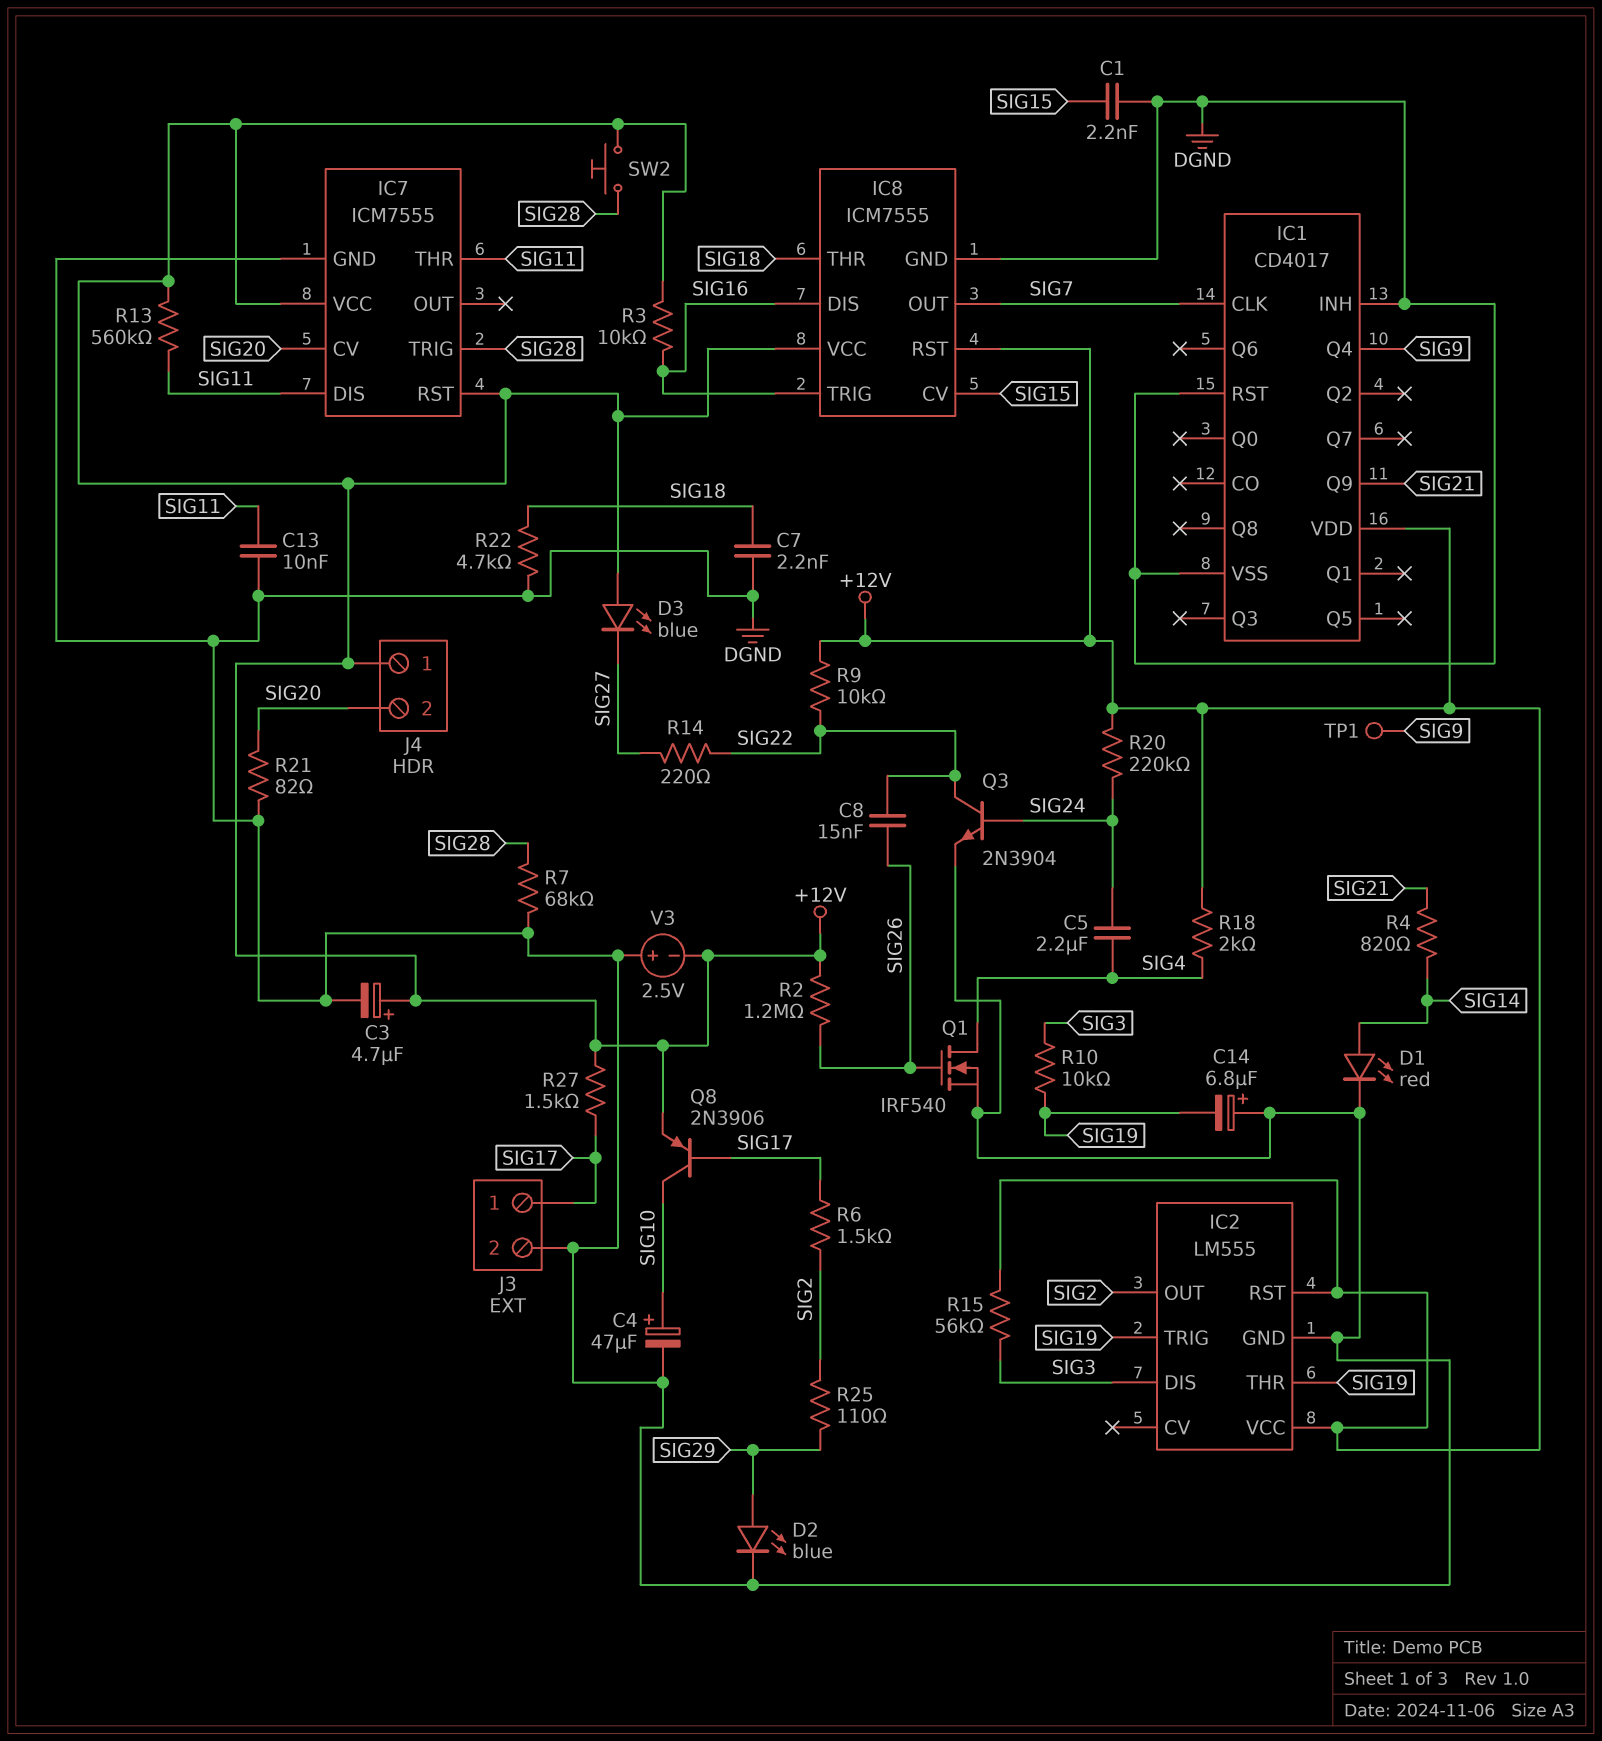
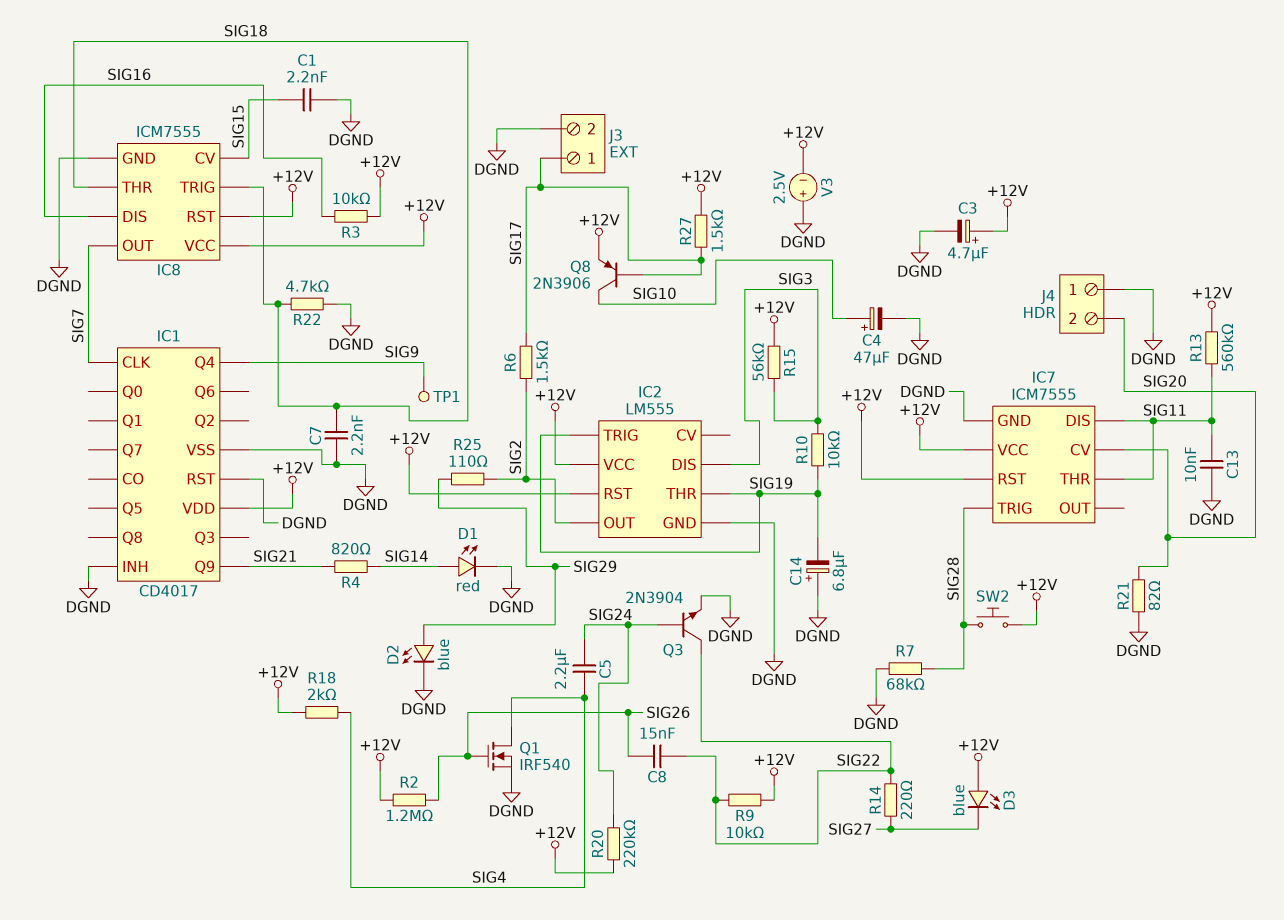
IC8 pin TRIG: SIG16 -> SIG18
J4 pin 1: +12V -> DGND

